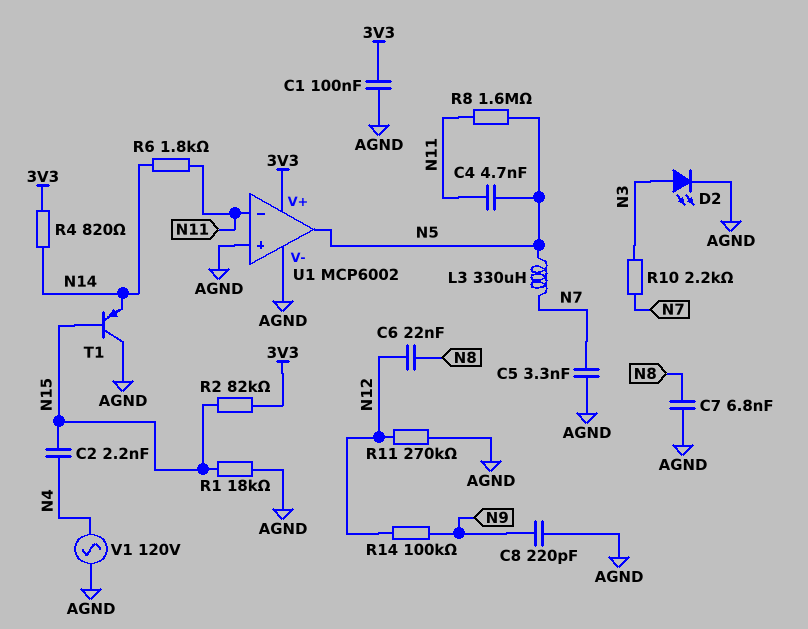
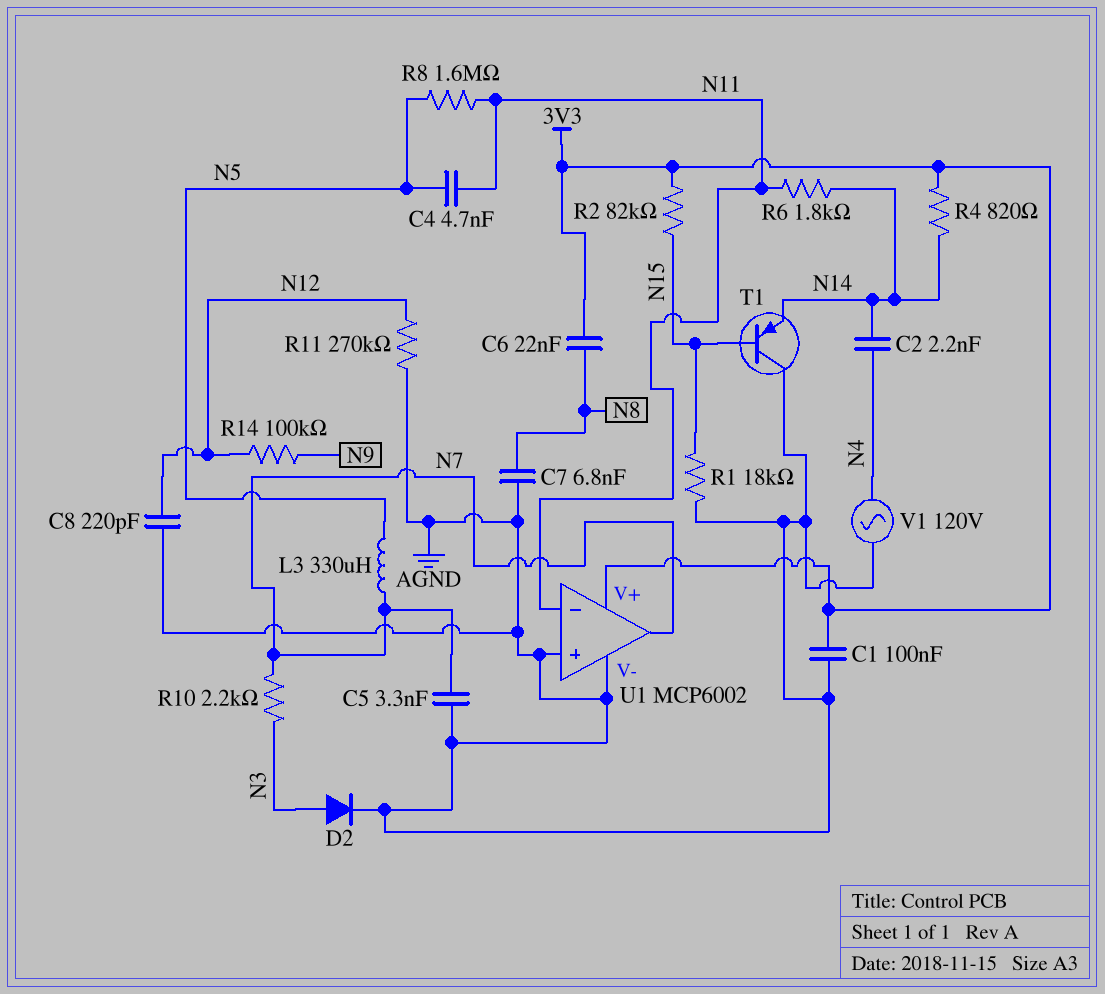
C2: 2.2nF (N4, N15) -> 2.2nF (N4, N14)
C6: 22nF (N8, N12) -> 22nF (3V3, N8)
C8: 220pF (AGND, N9) -> 220pF (AGND, N12)
D2: LED (A N3, K AGND) -> diode (A N3, K AGND)
U1 pin out: N5 -> N7

